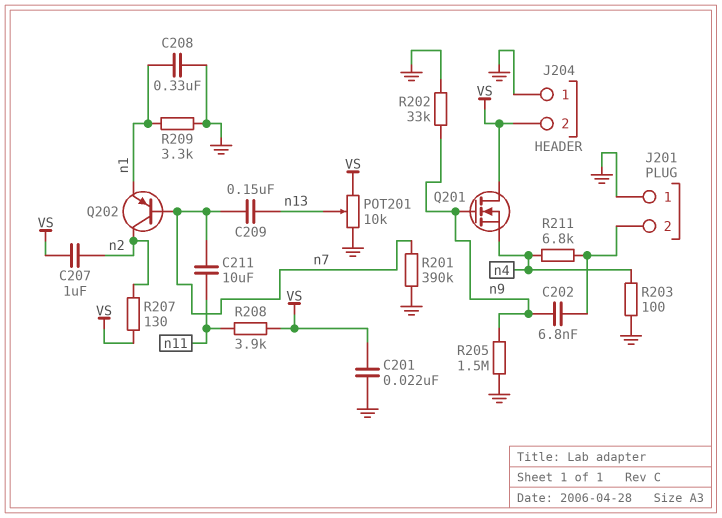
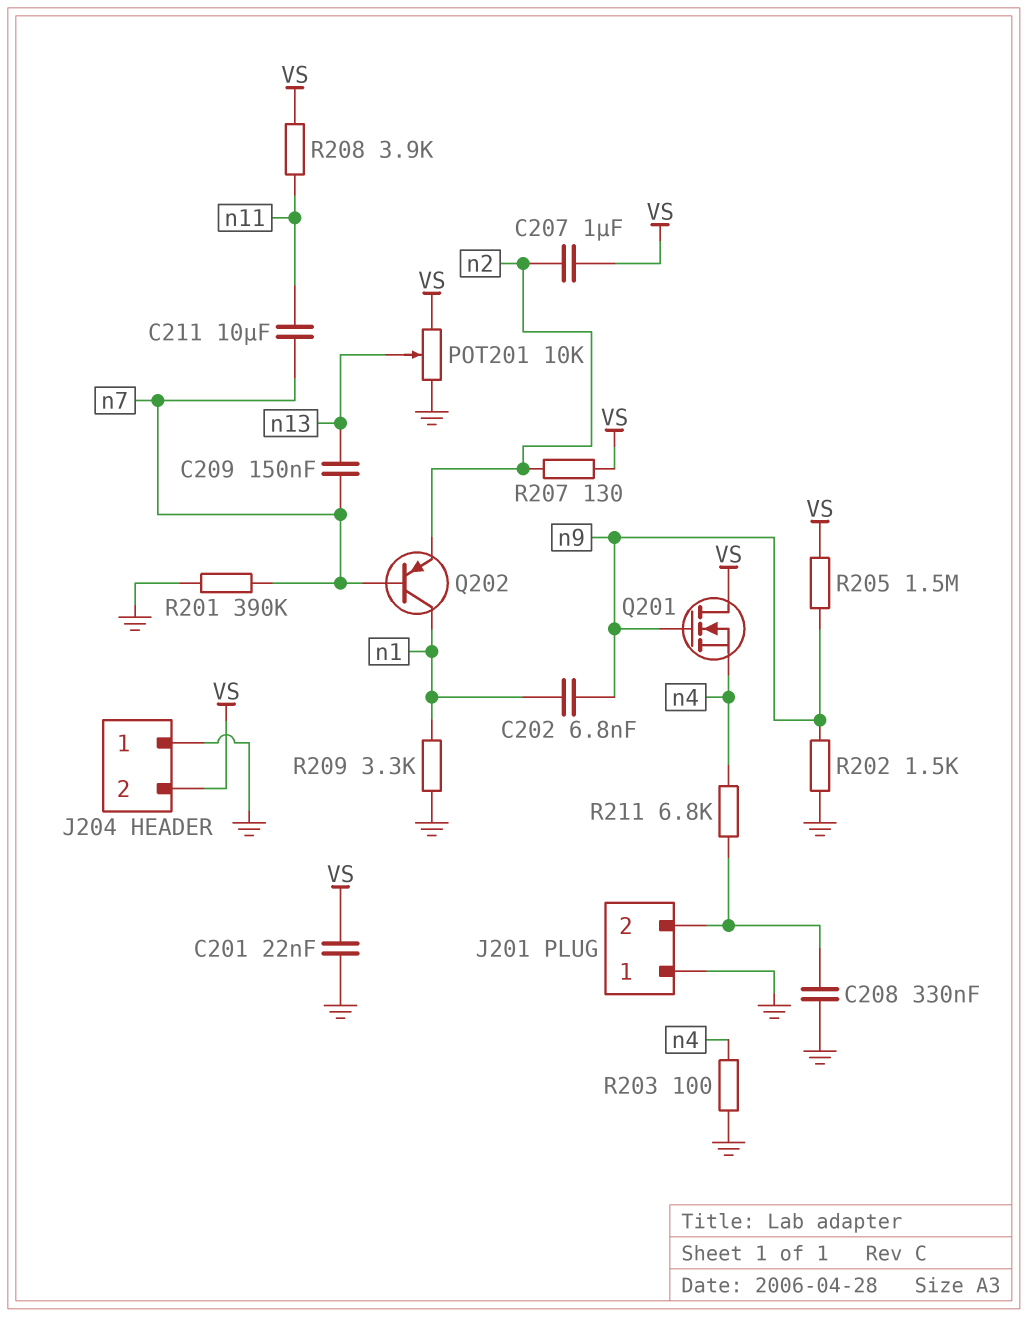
C202: 6.8nF (J201/2, n9) -> 6.8nF (n1, n9)
C208: 330nF (GND, n1) -> 330nF (GND, J201/2)
Q202: PNP (B n7, C n2, E n1) -> PNP (B n7, C n1, E n2)
R202: 33k (GND, n9) -> 1.5k (GND, n9)
R205: 1.5M (GND, n9) -> 1.5M (VS, n9)

